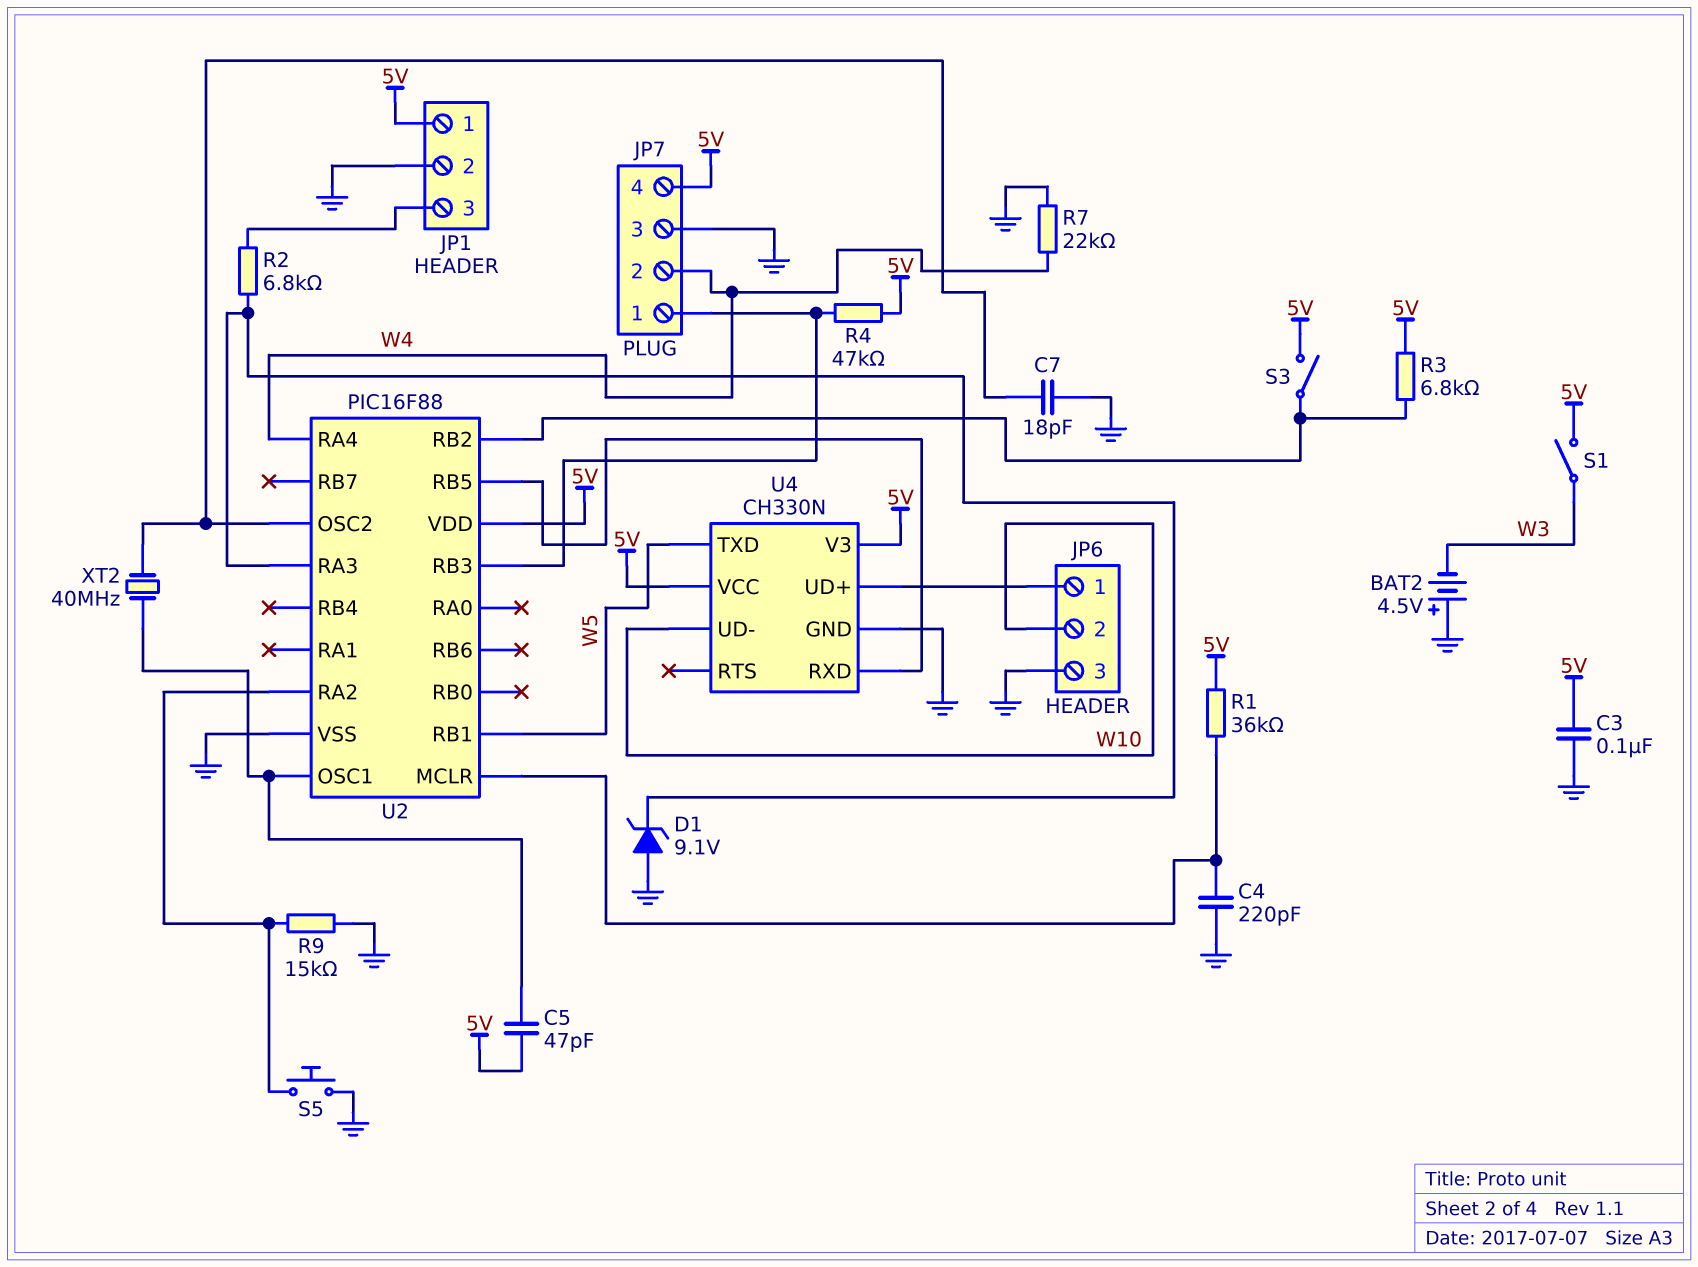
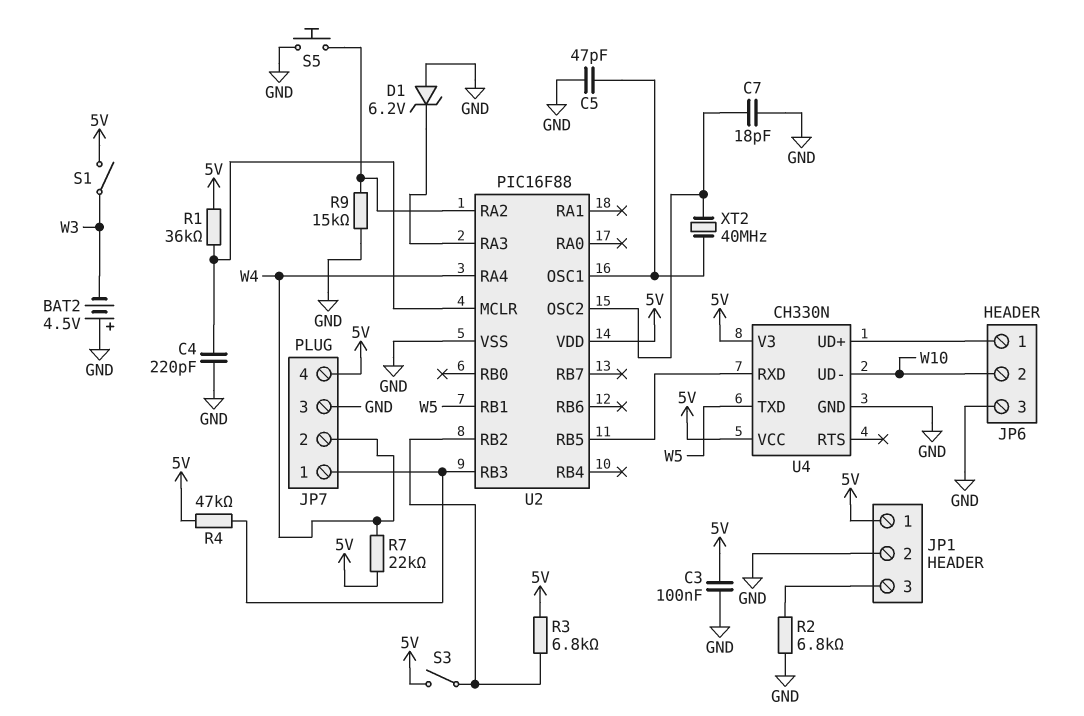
C5: 47pF (5V, U2/OSC1) -> 47pF (GND, U2/OSC1)
D1: zener 9.1V (A GND, K U2/RA3) -> zener 6.2V (A GND, K U2/RA3)
R2: 6.8k (JP1/3, U2/RA3) -> 6.8k (GND, JP1/3)
R7: 22k (GND, W4) -> 22k (5V, W4)

